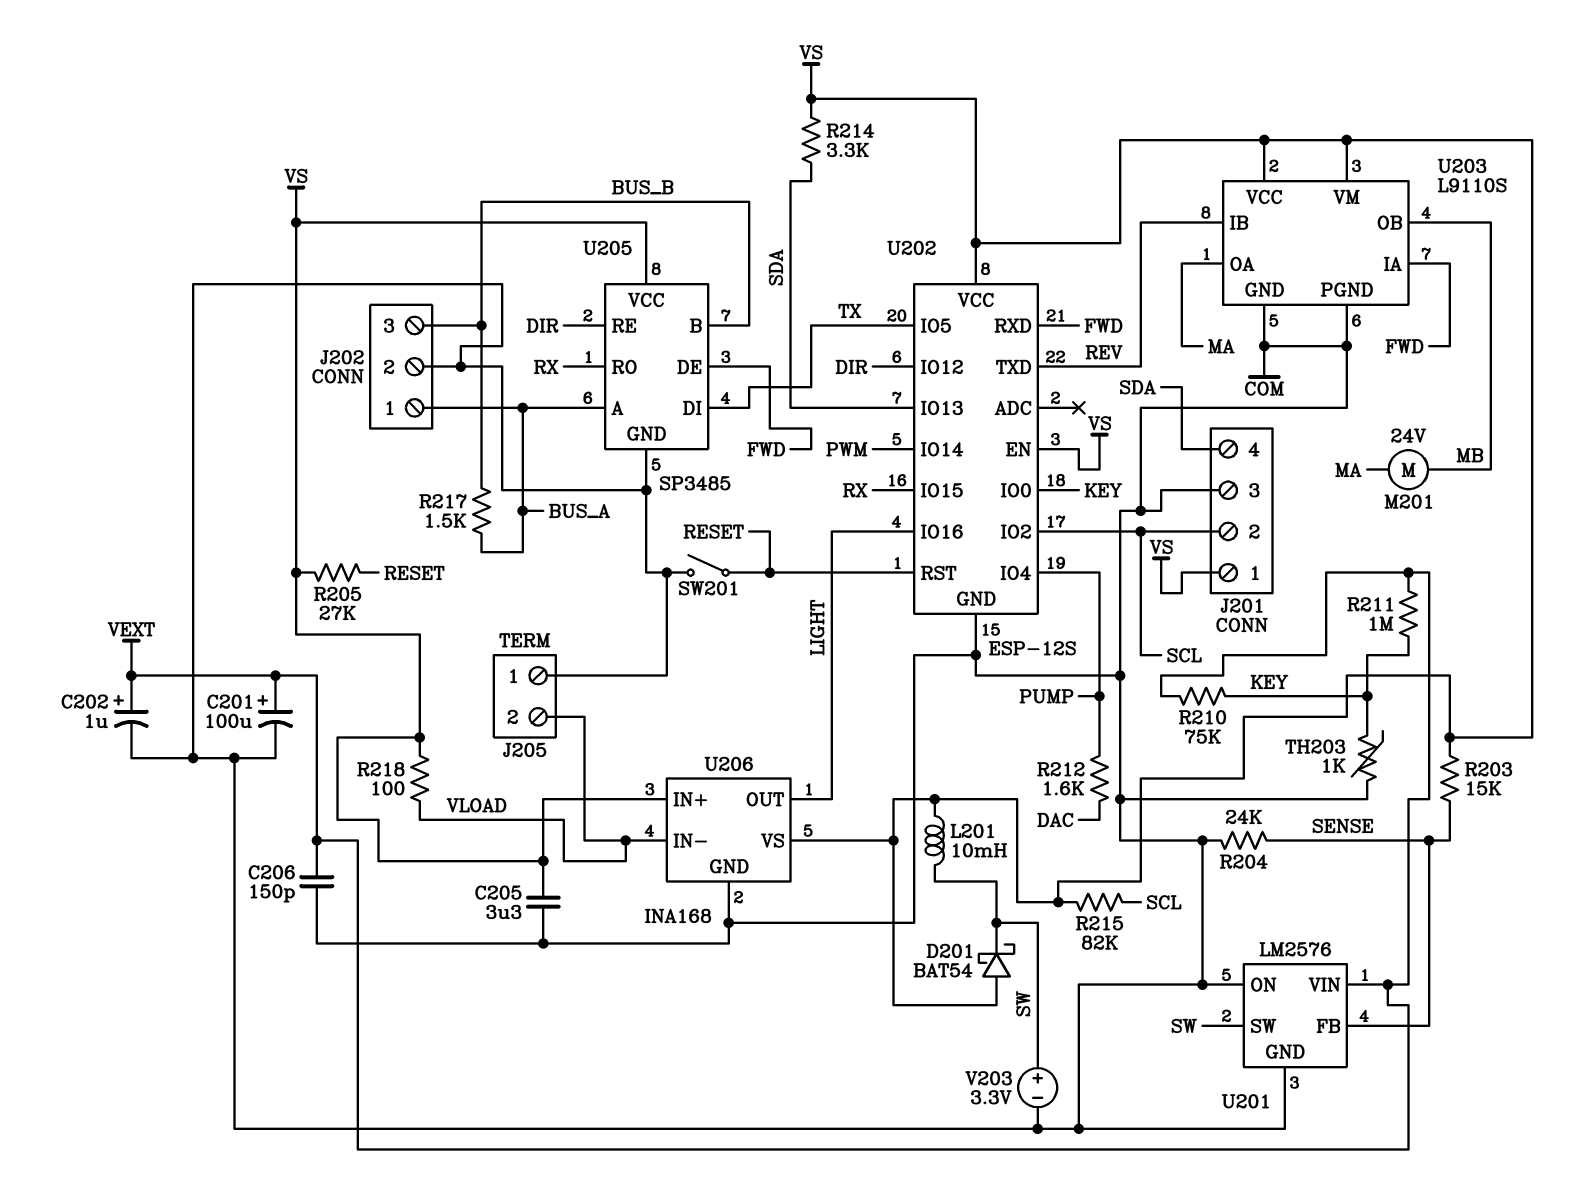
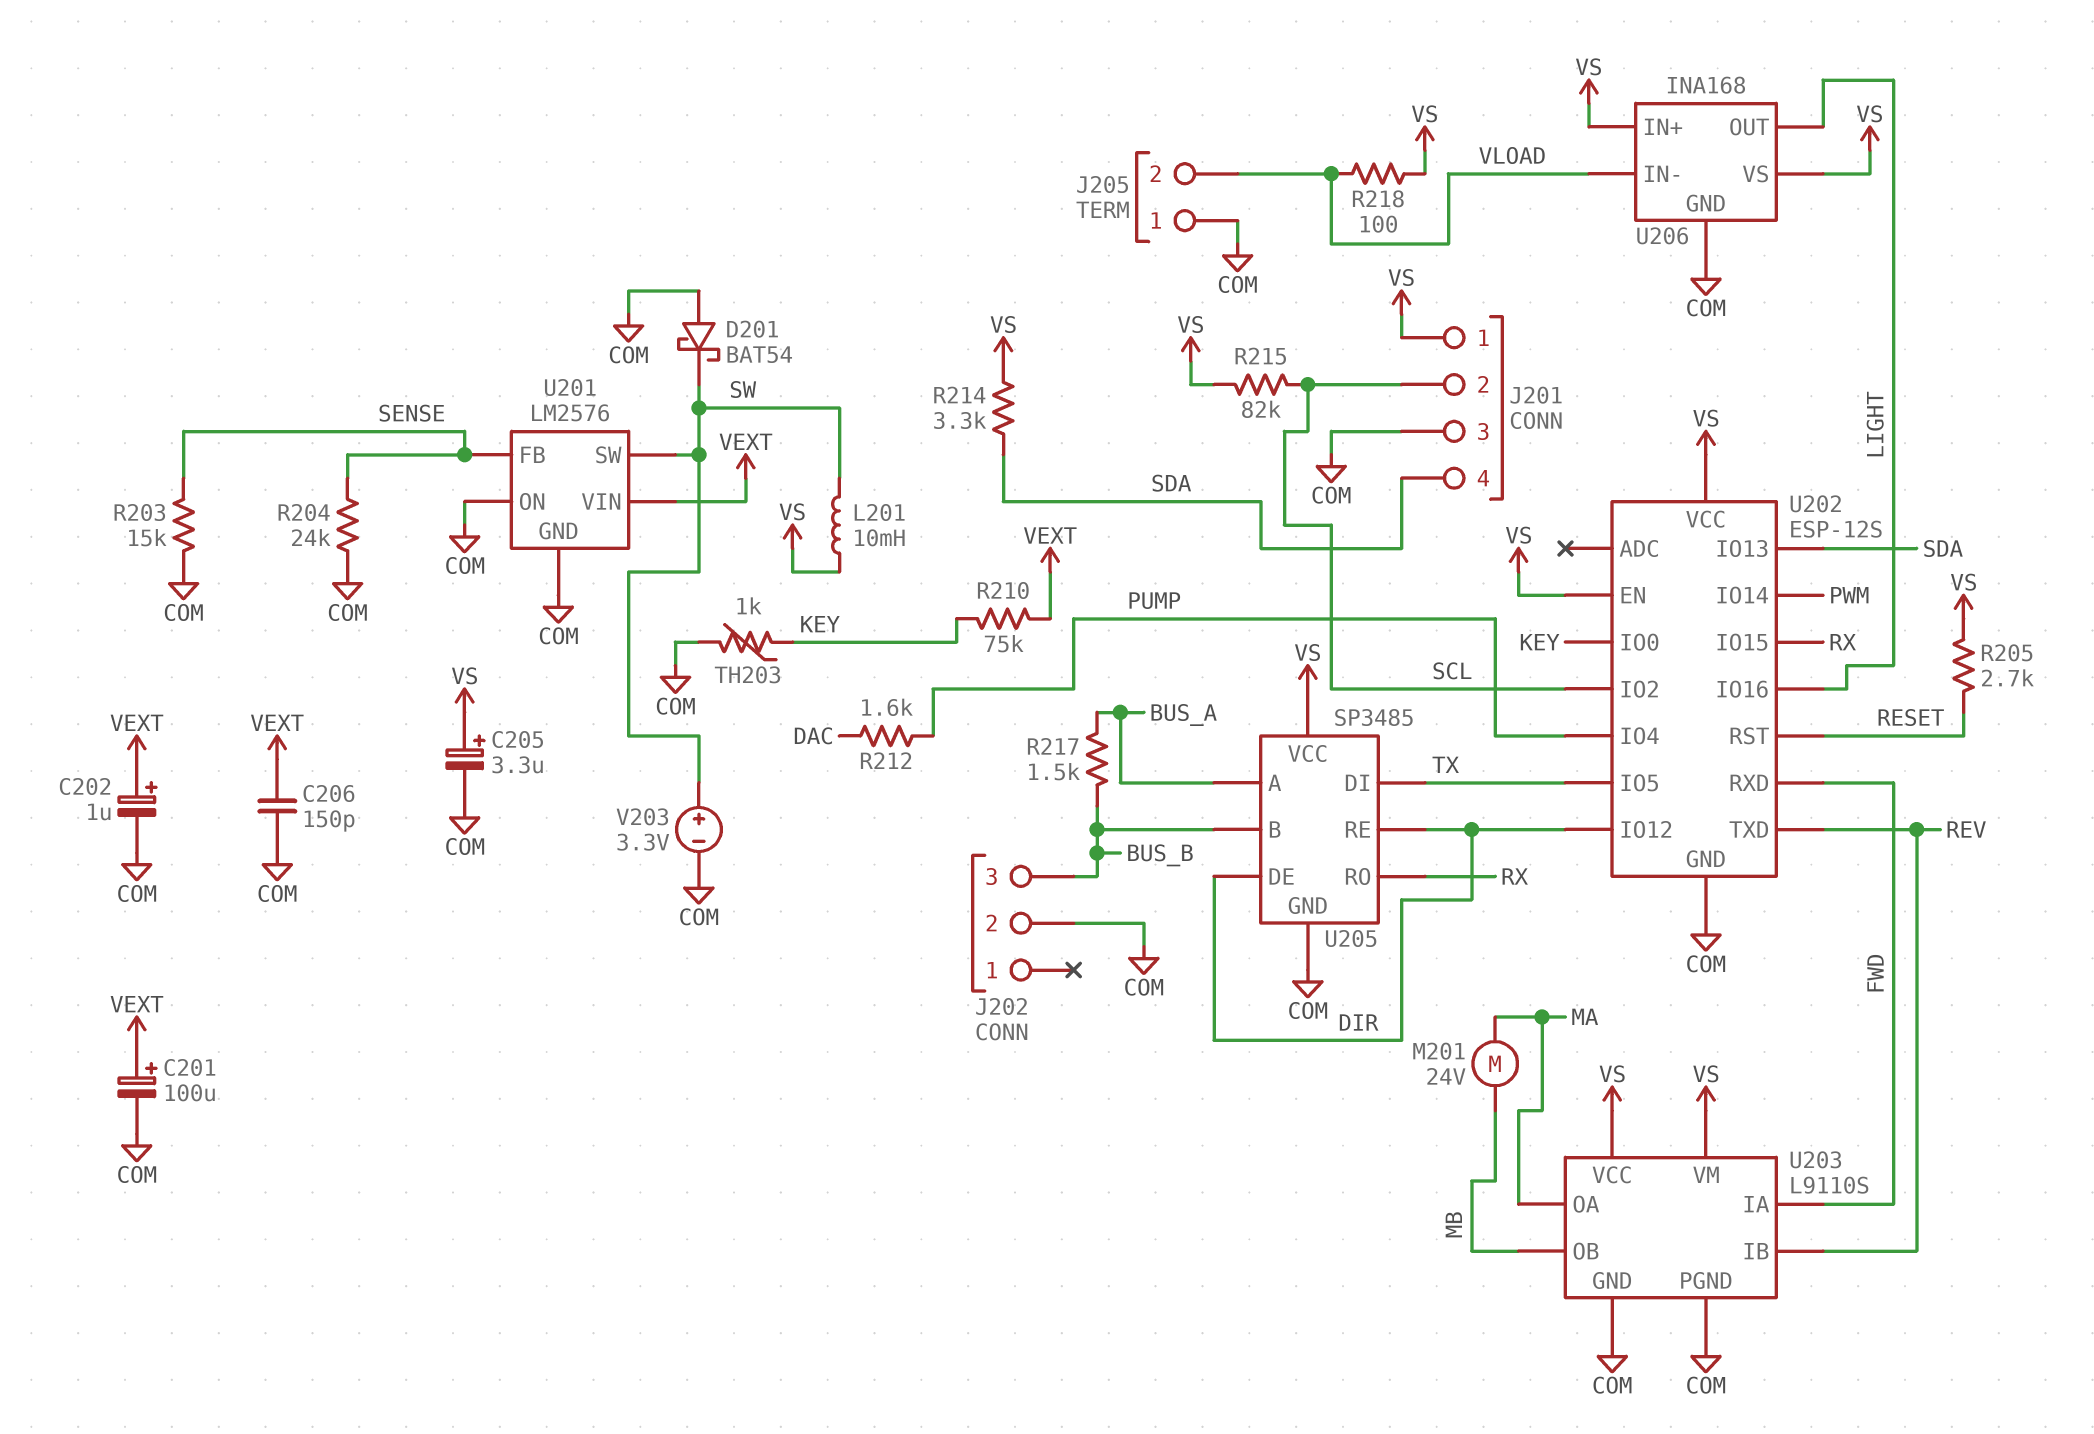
C205: 3.3uF (COM, VS) -> 3.3uF (plus VS, minus COM)
D201: schottky BAT54 (A VS, K SW) -> schottky BAT54 (A COM, K SW)
J202 pin 1: BUS_A -> none
R203: 15k (SENSE, VS) -> 15k (COM, SENSE)
R205: 27k (RESET, VS) -> 2.7k (RESET, VS)
R211: 1M (KEY, VEXT) -> none
SW201: switch (COM, RESET) -> none
U205 pin DE: FWD -> DIR

